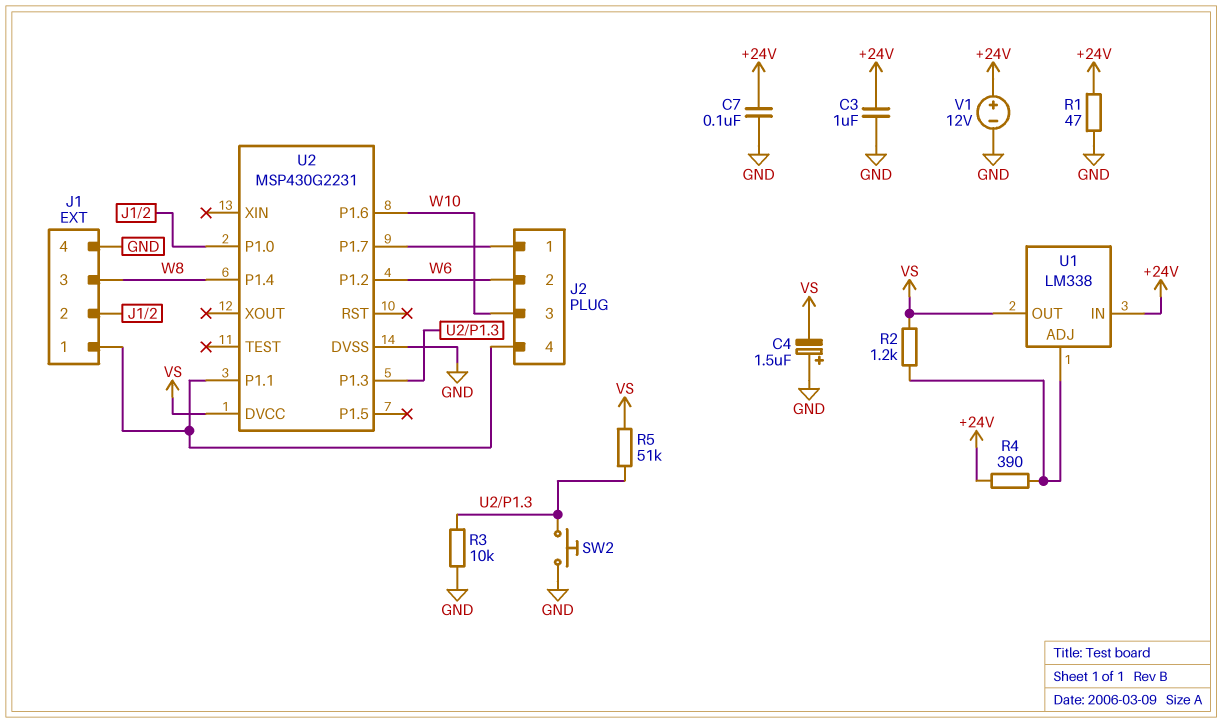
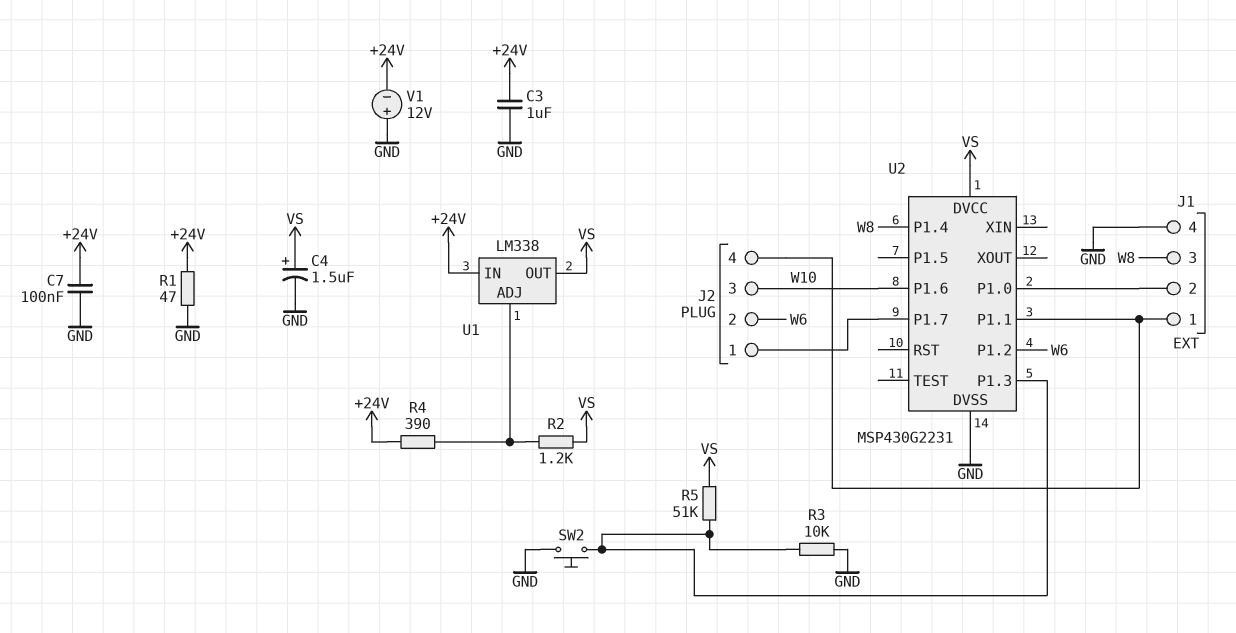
C4: 1.5uF (plus GND, minus VS) -> 1.5uF (plus VS, minus GND)
V1: 12V (plus +24V, minus GND) -> 12V (plus GND, minus +24V)

